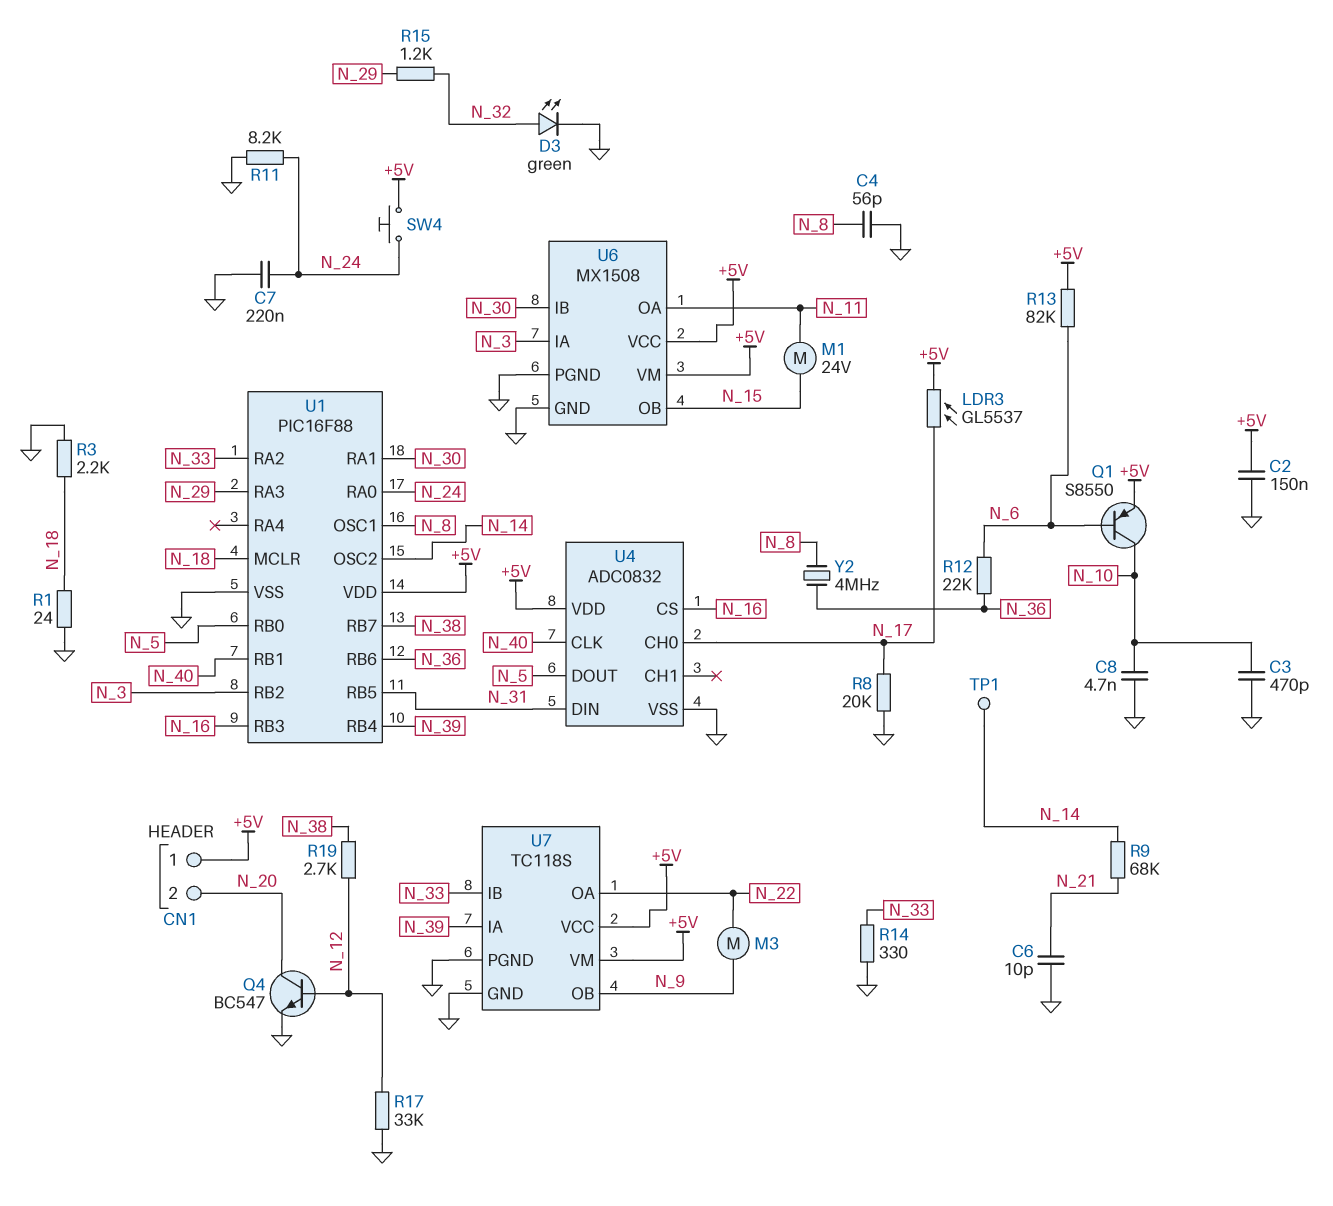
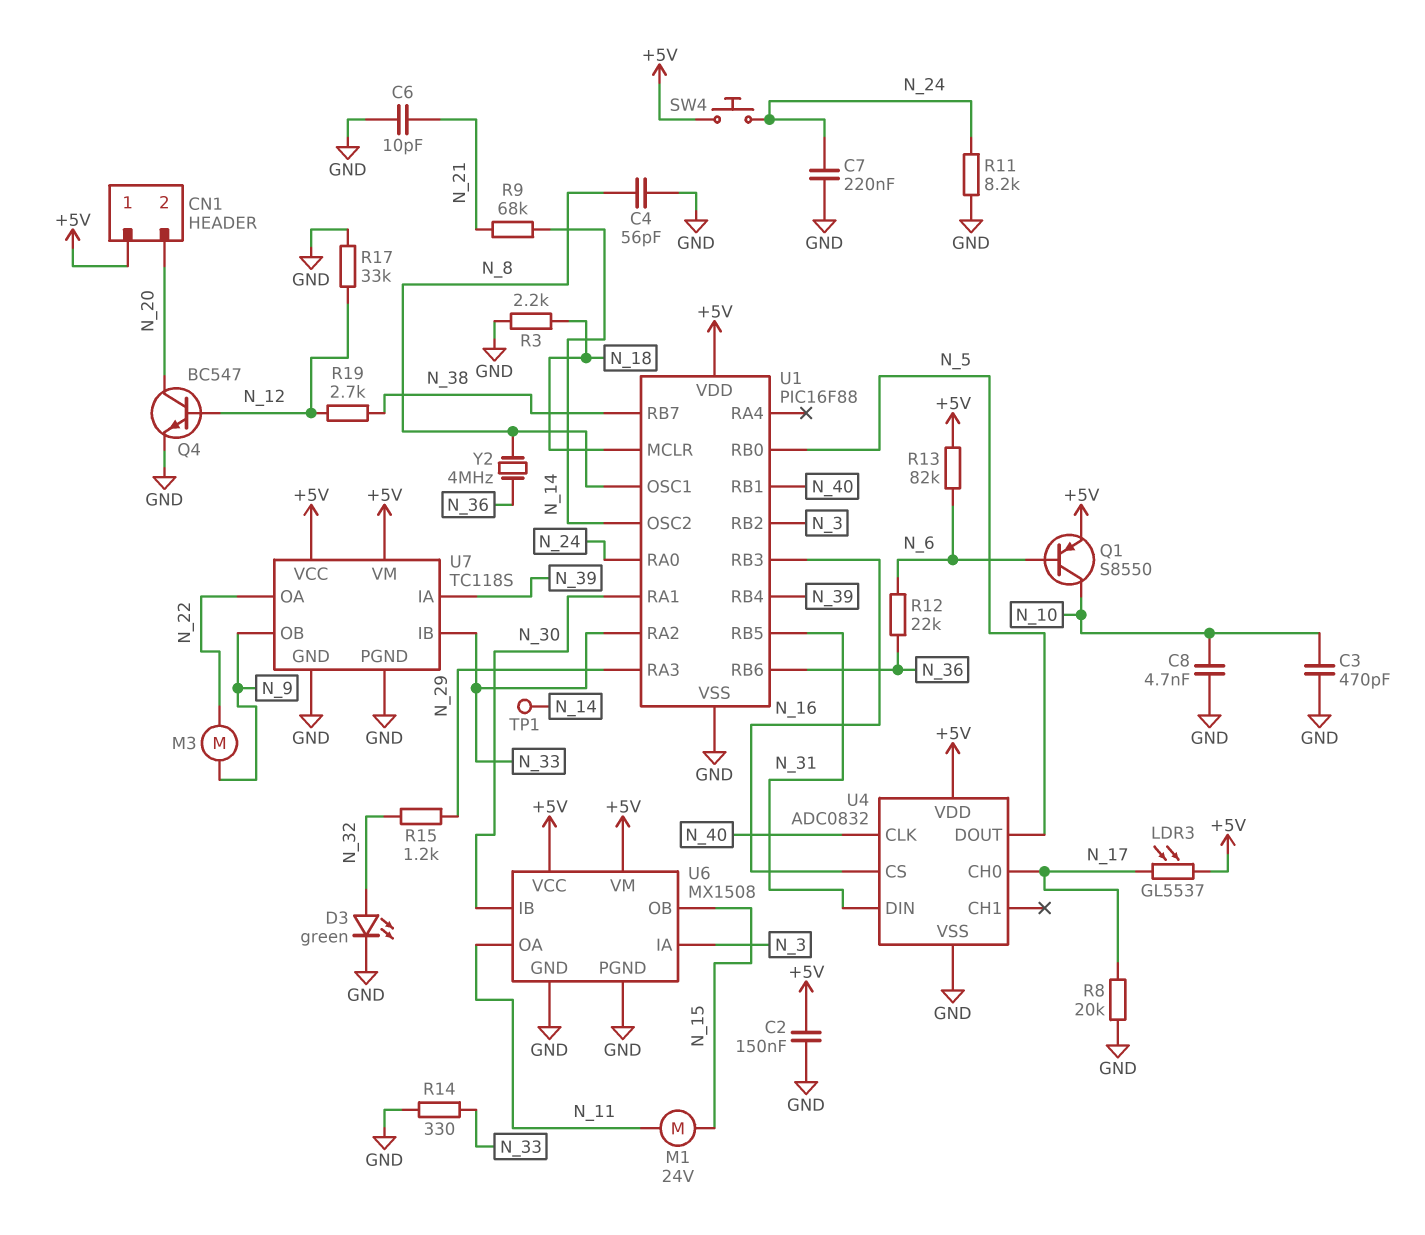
R1: 24 (GND, N_18) -> none

